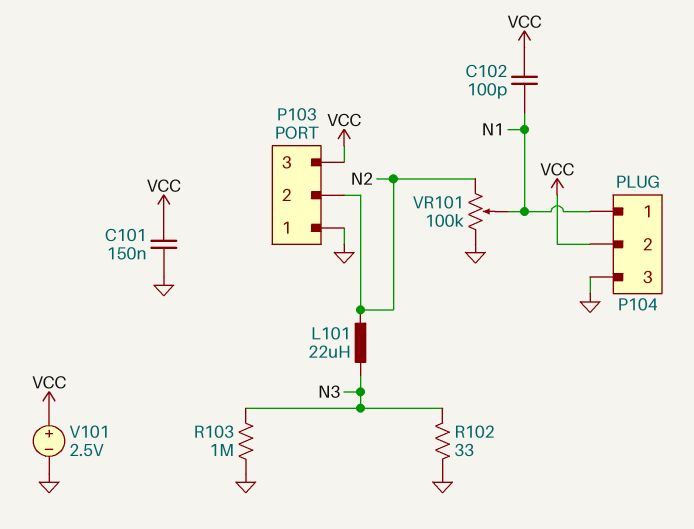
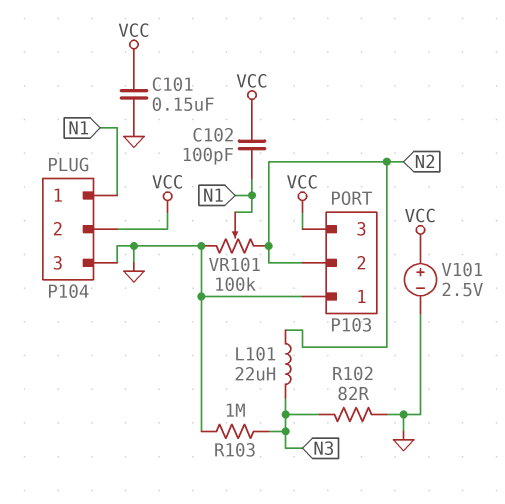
R102: 33 (GND, N3) -> 82 (GND, N3)

